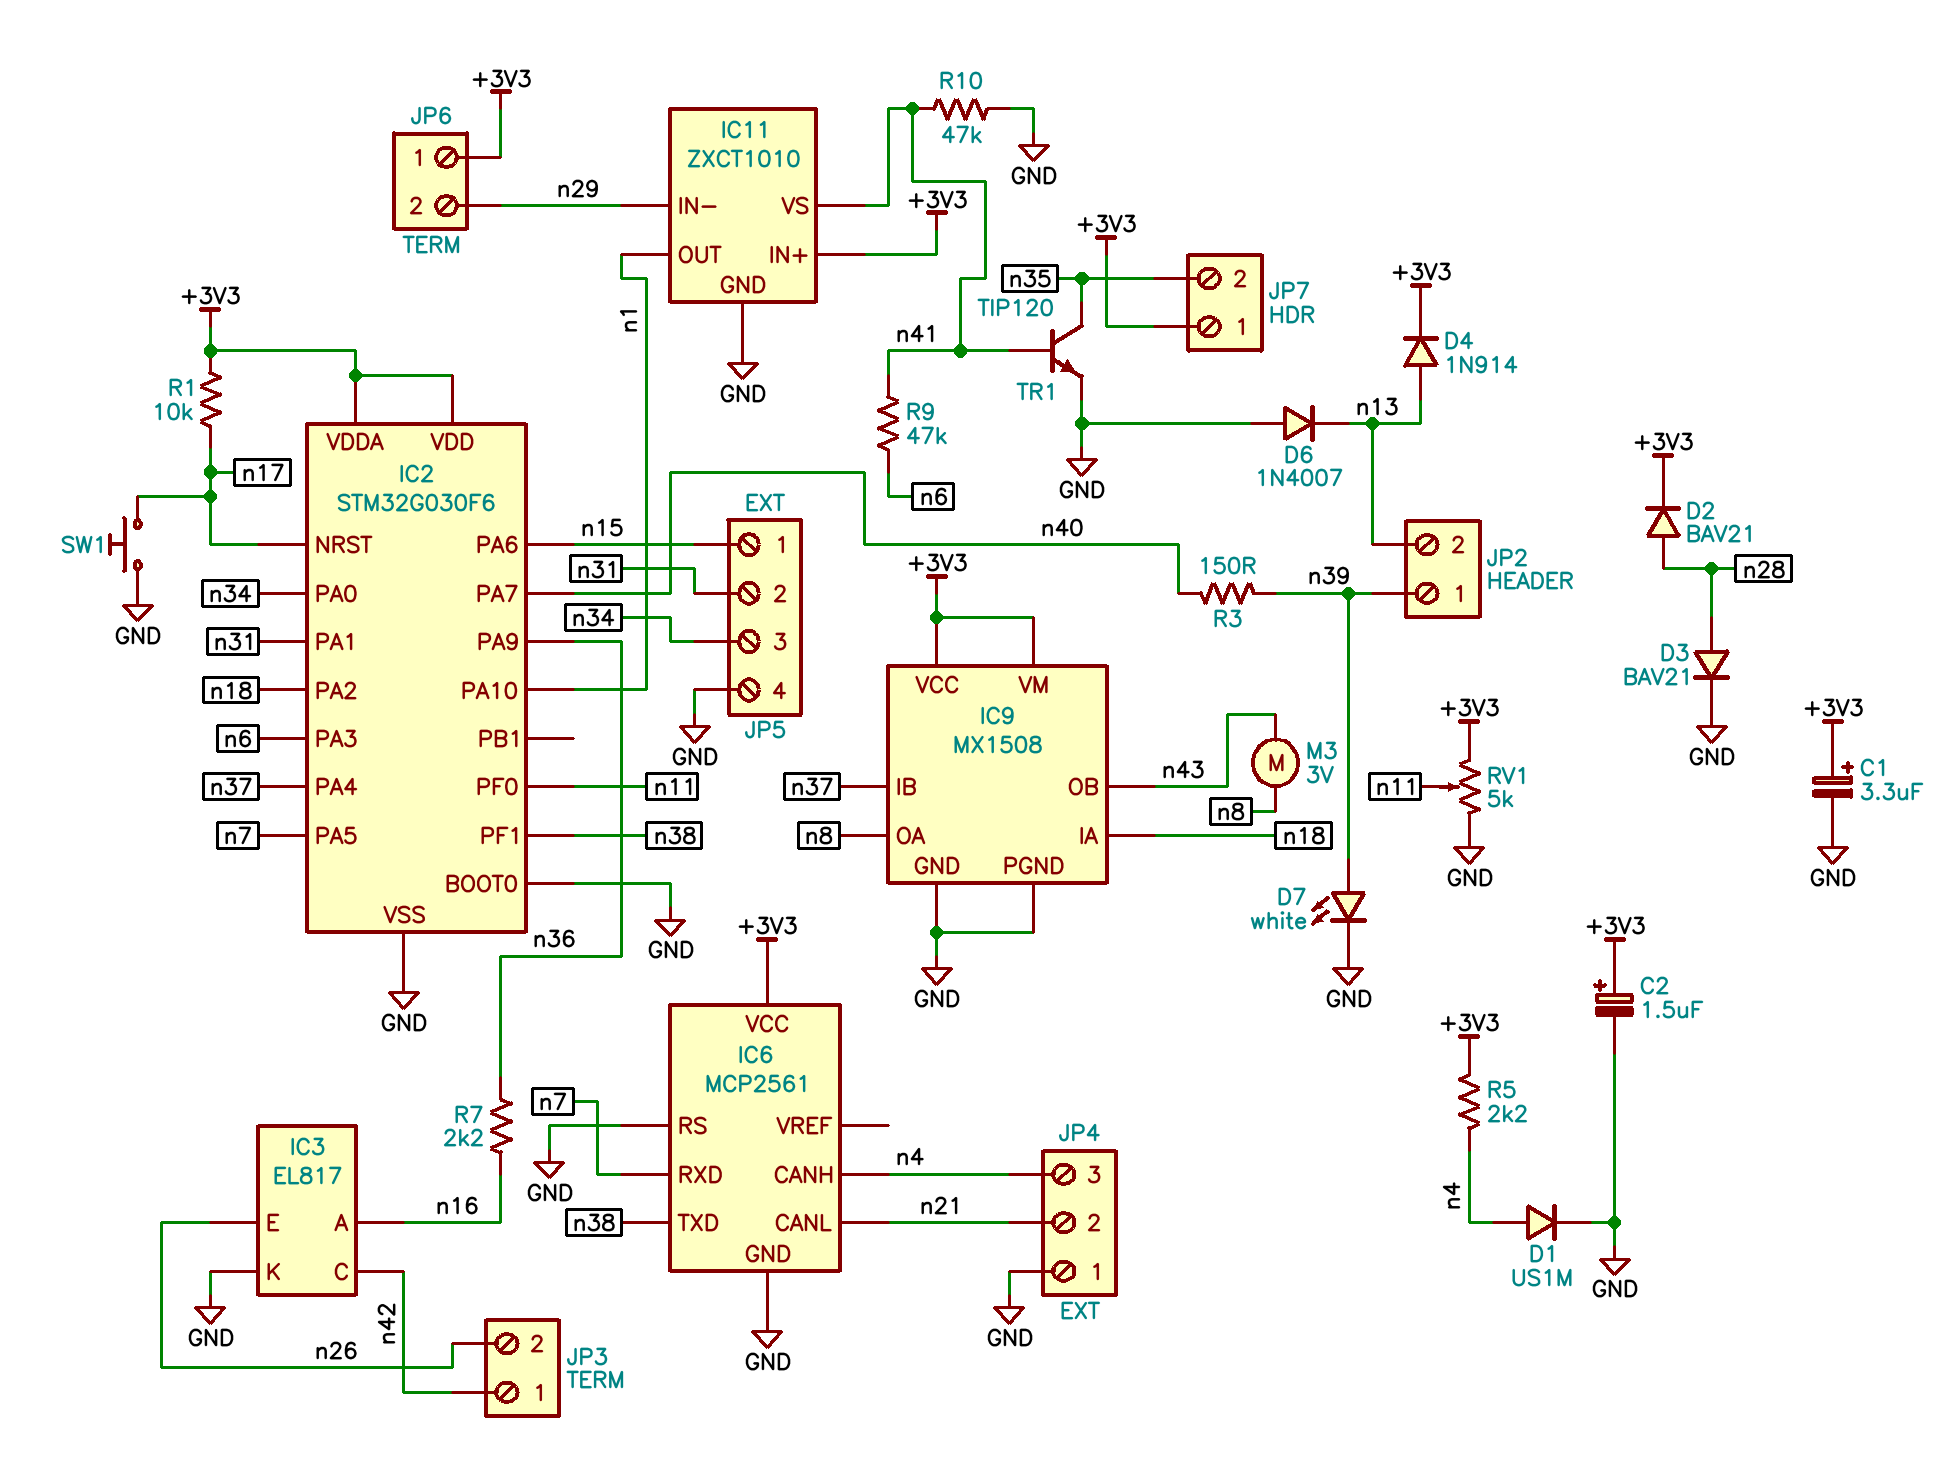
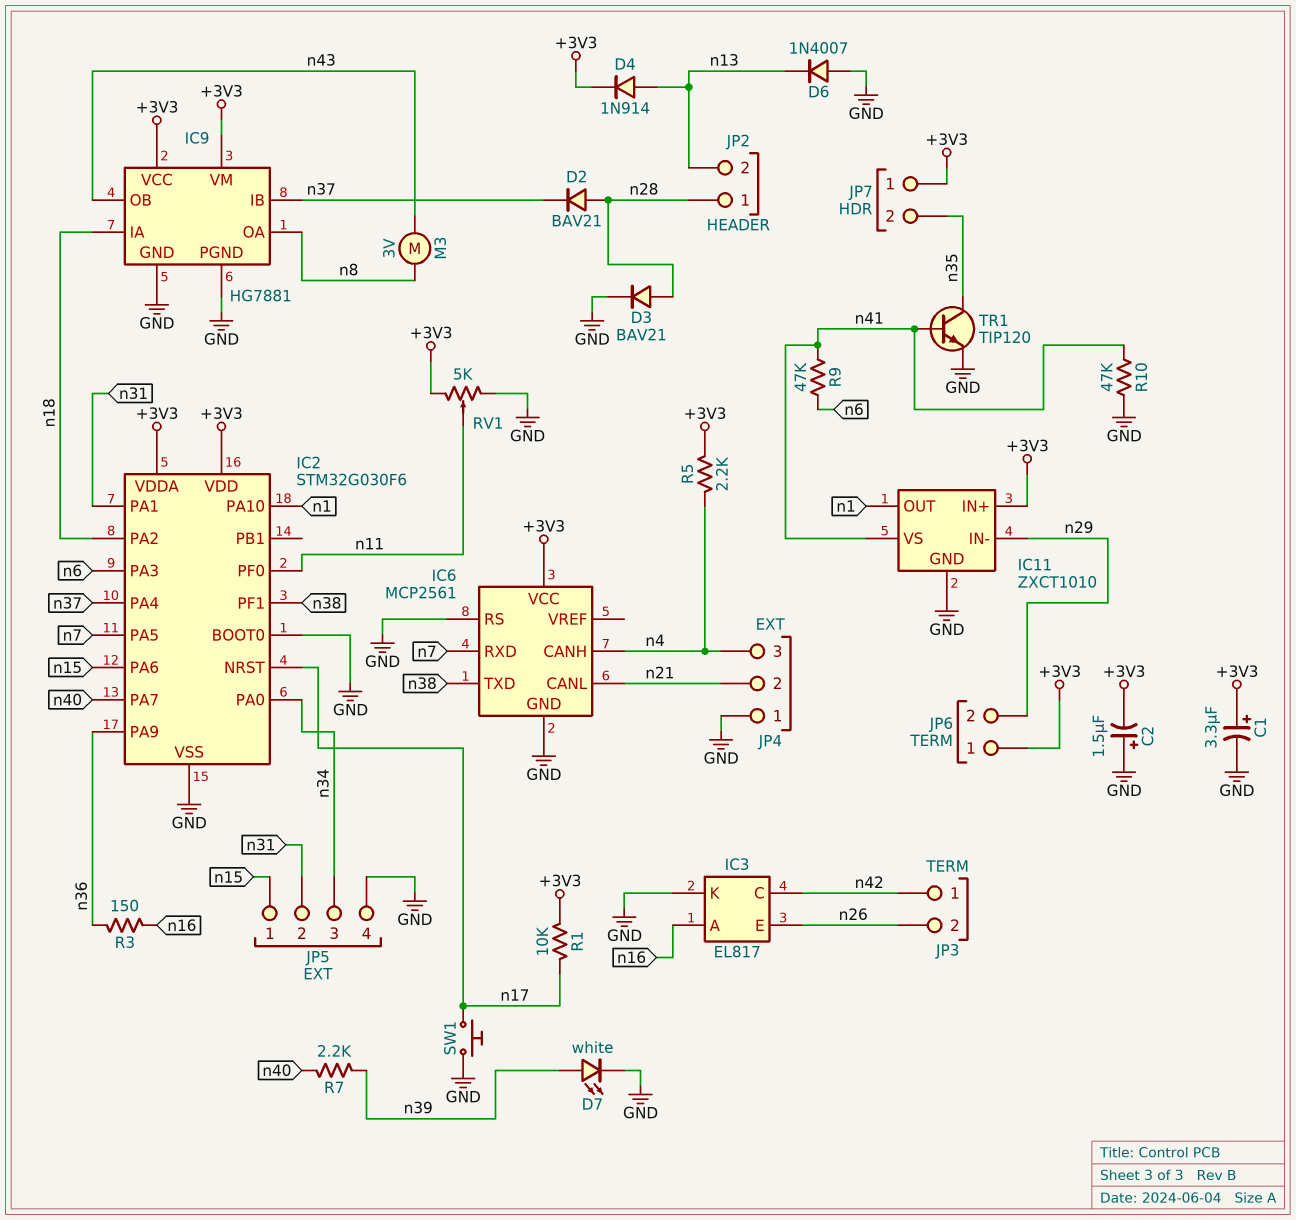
C2: 1.5uF (plus +3V3, minus GND) -> 1.5uF (plus GND, minus +3V3)
D1: diode US1M (A n4, K GND) -> none
D2: diode BAV21 (A n28, K +3V3) -> diode BAV21 (A n28, K n37)
IC9: MX1508 -> HG7881
JP2 pin 1: n39 -> n28
R3: 150 (n39, n40) -> 150 (n16, n36)
R7: 2.2k (n16, n36) -> 2.2k (n39, n40)

